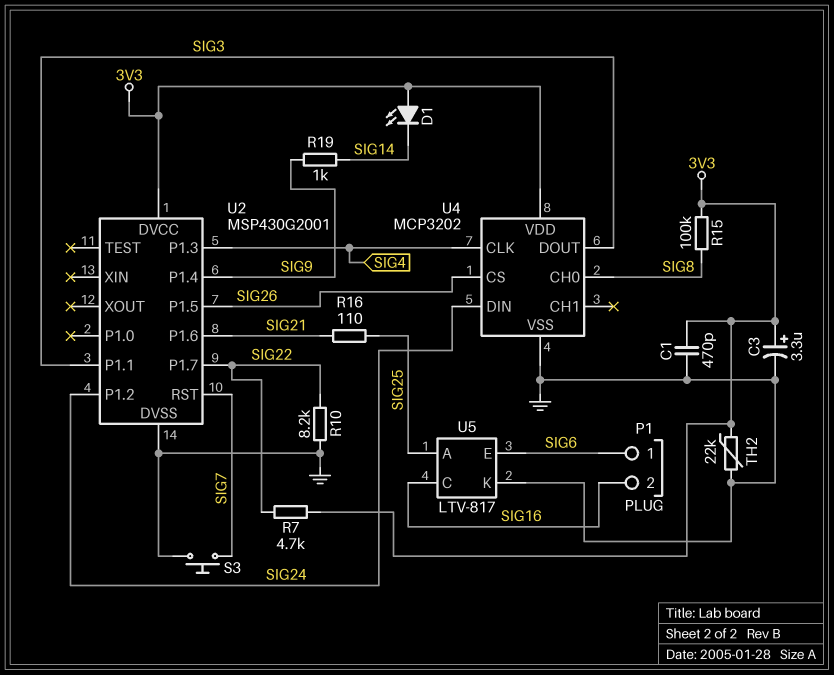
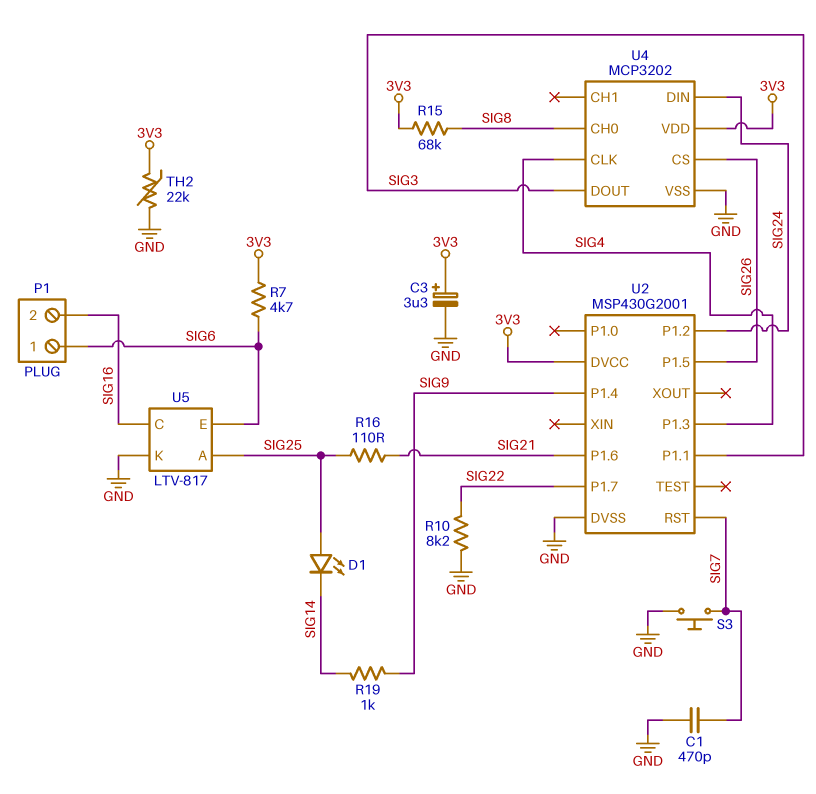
C1: 470pF (3V3, GND) -> 470pF (GND, SIG7)
D1: LED (A 3V3, K SIG14) -> LED (A SIG25, K SIG14)
R7: 4.7k (3V3, SIG22) -> 4.7k (3V3, SIG6)
R15: 100k (3V3, SIG8) -> 68k (3V3, SIG8)

